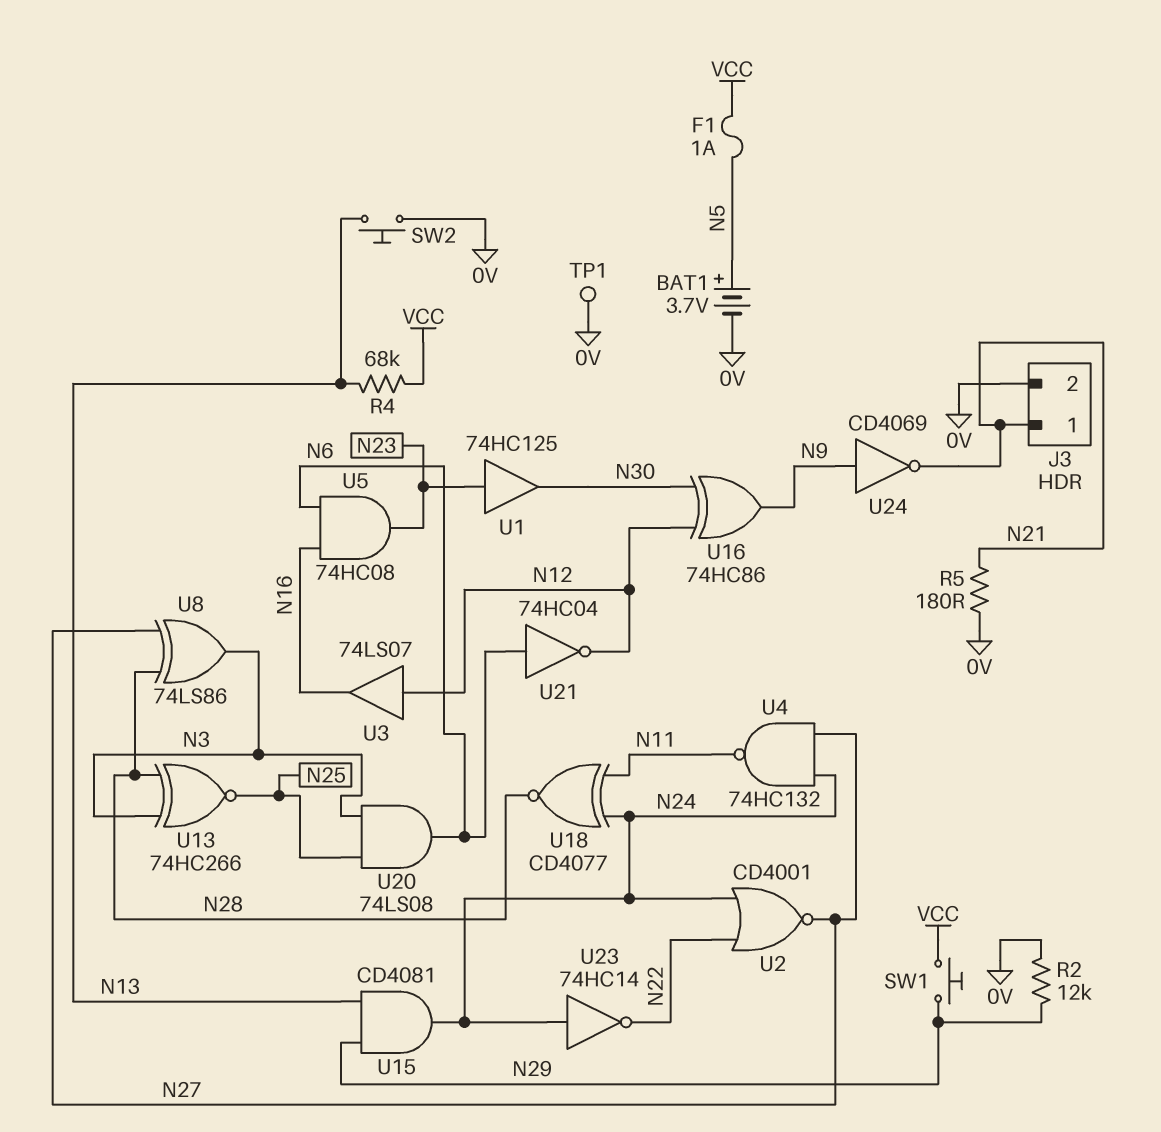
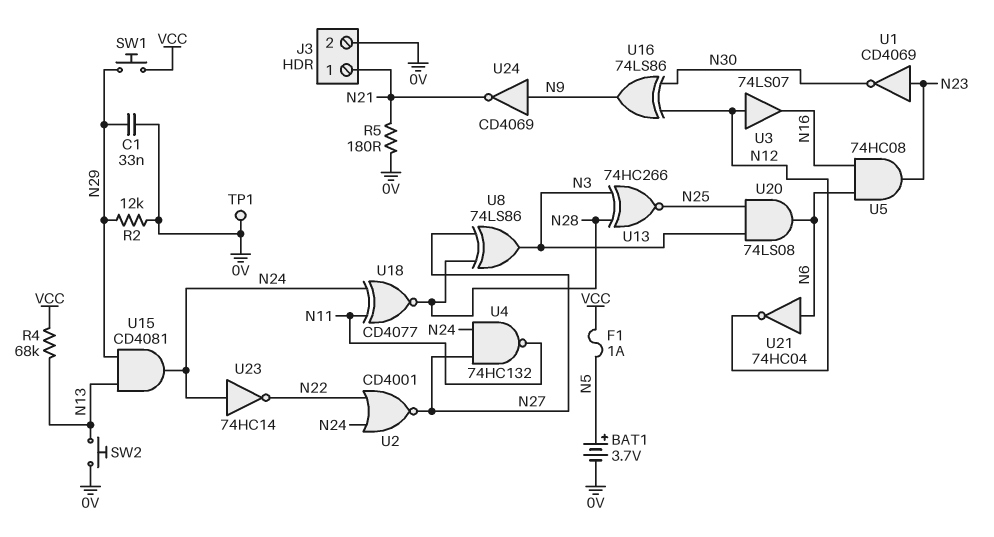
C1: none -> 33nF (0V, N29)
U1: buffer 74HC125 (in N23, out N30) -> NOT CD4069 (in N23, out N30)
U16: XOR 74HC86 (in N12, in N30, out N9) -> XOR 74LS86 (in N12, in N30, out N9)

